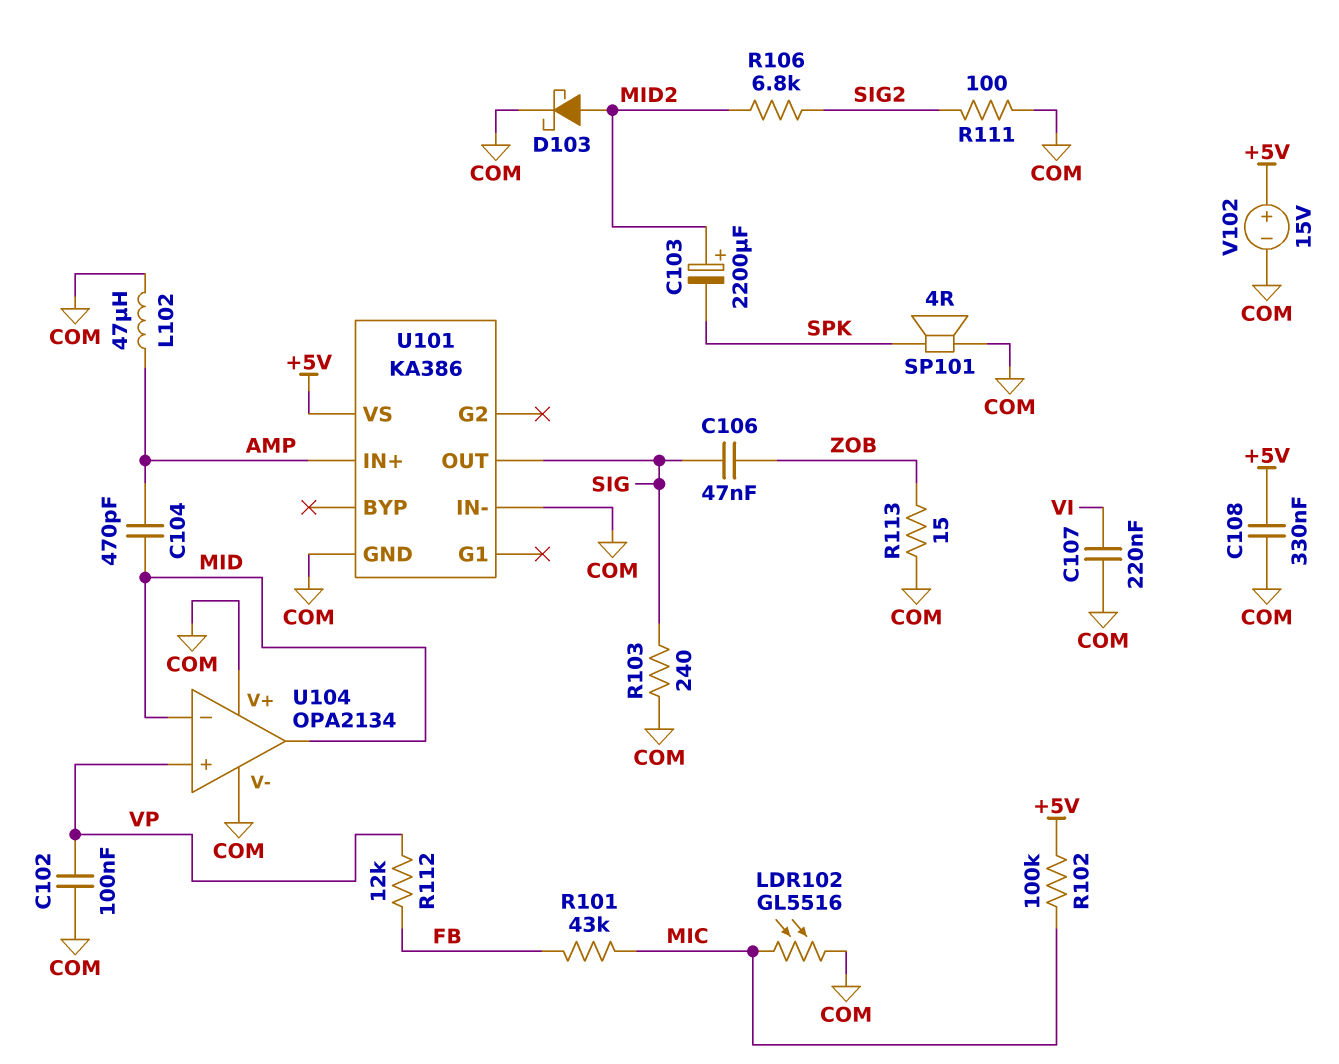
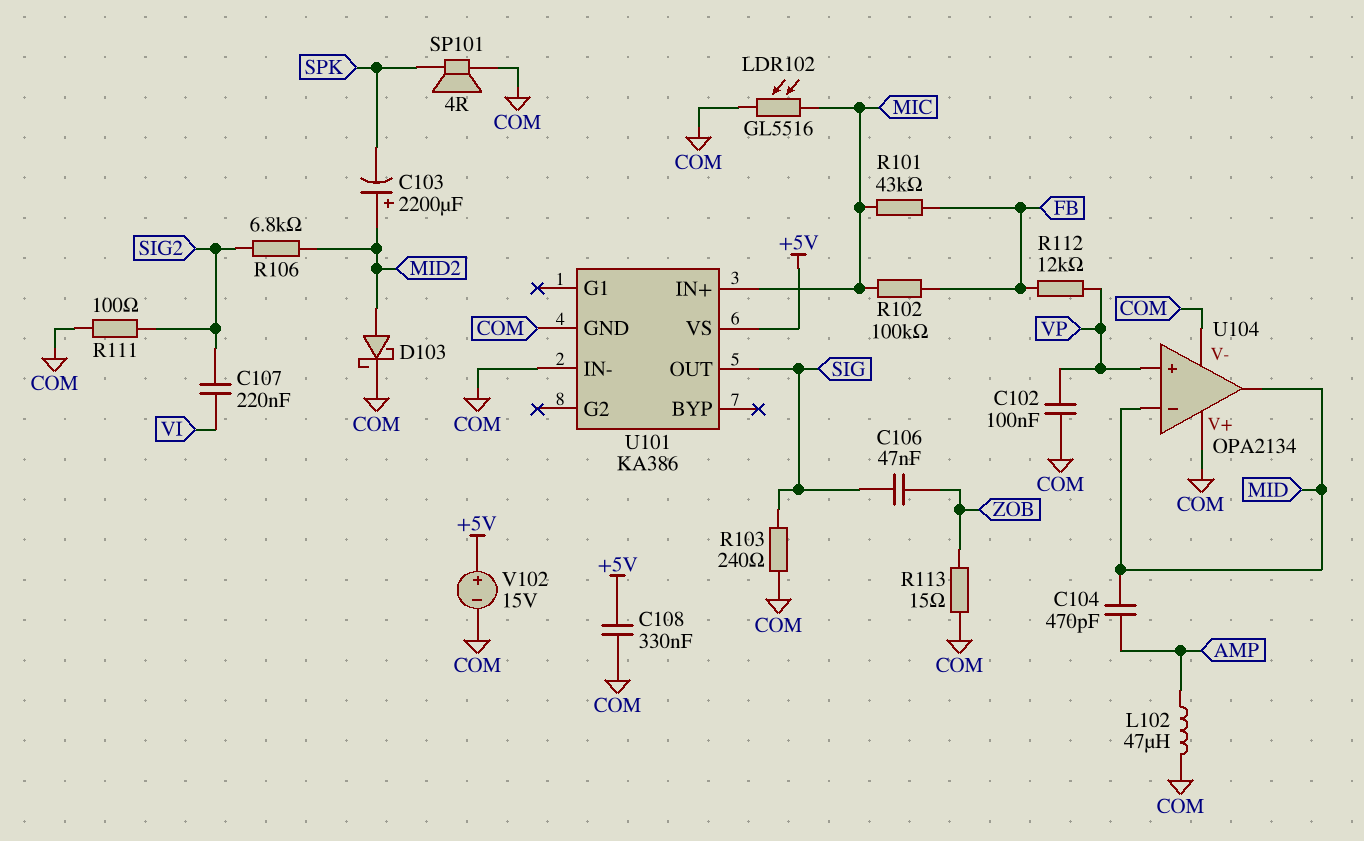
C107: 220nF (COM, VI) -> 220nF (SIG2, VI)
R102: 100k (+5V, MIC) -> 100k (FB, MIC)
U101 pin IN+: AMP -> MIC

